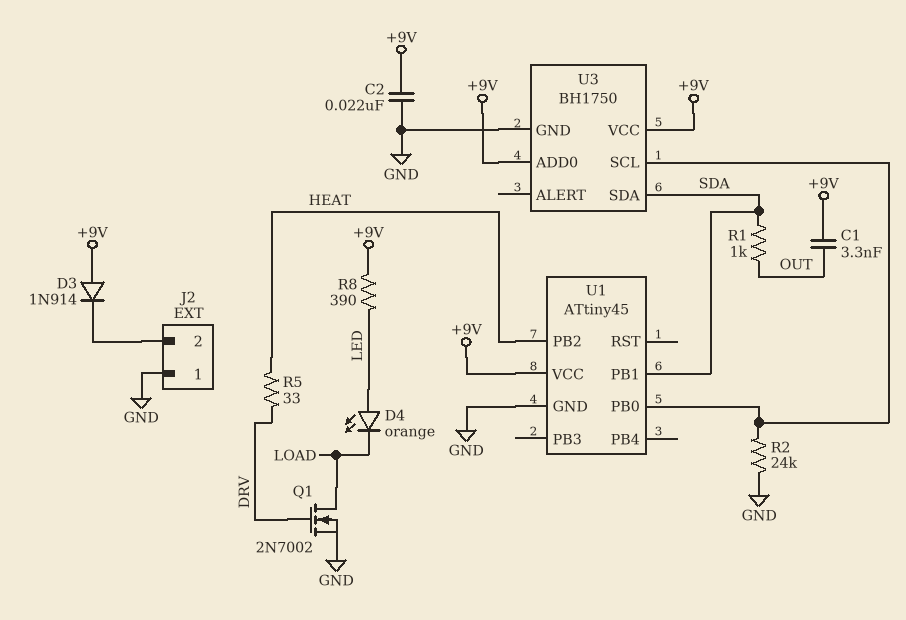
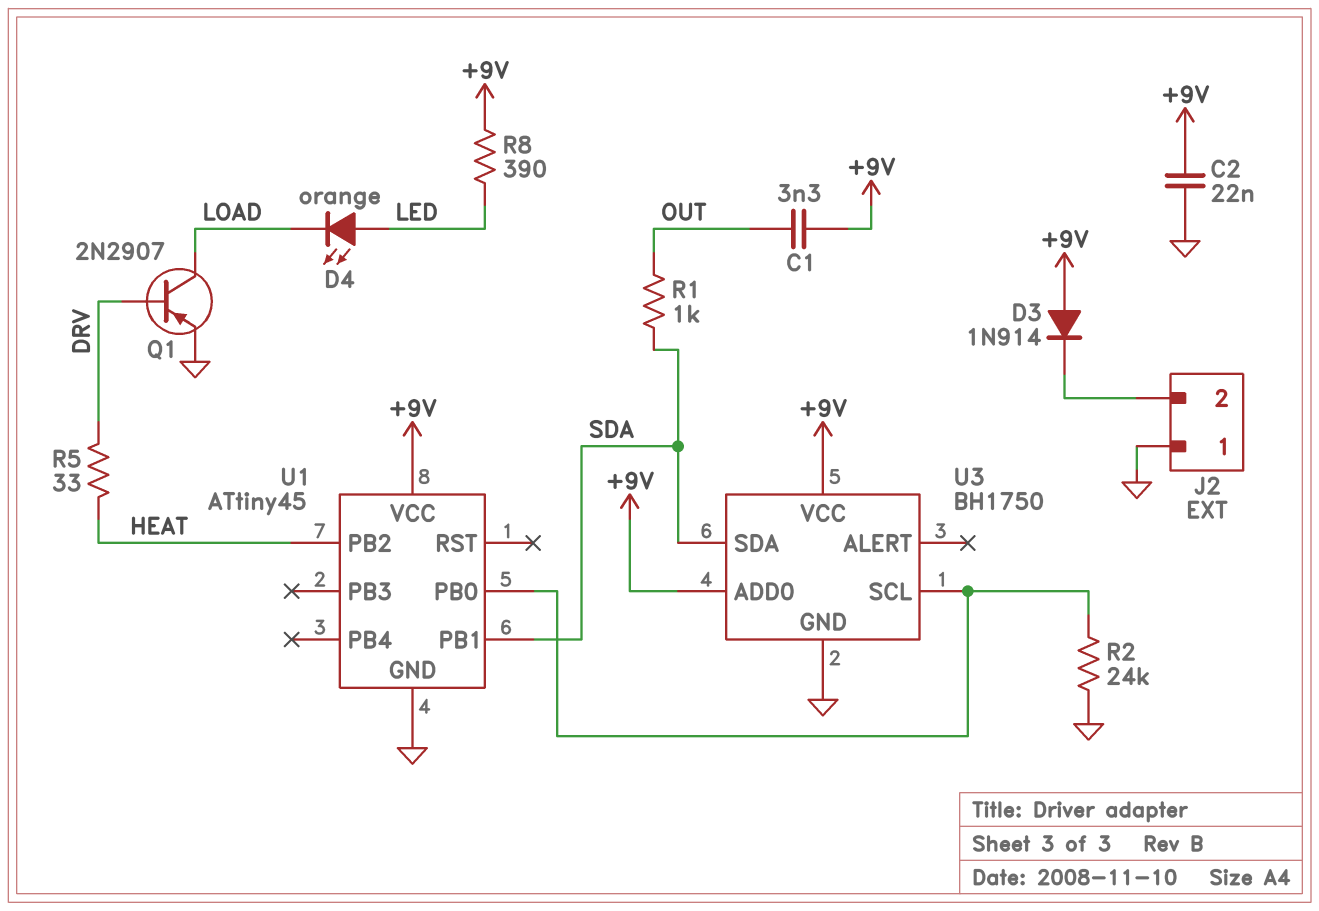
Q1: NMOS 2N7002 (G DRV, D LOAD, S GND) -> PNP 2N2907 (B DRV, C LOAD, E GND)

